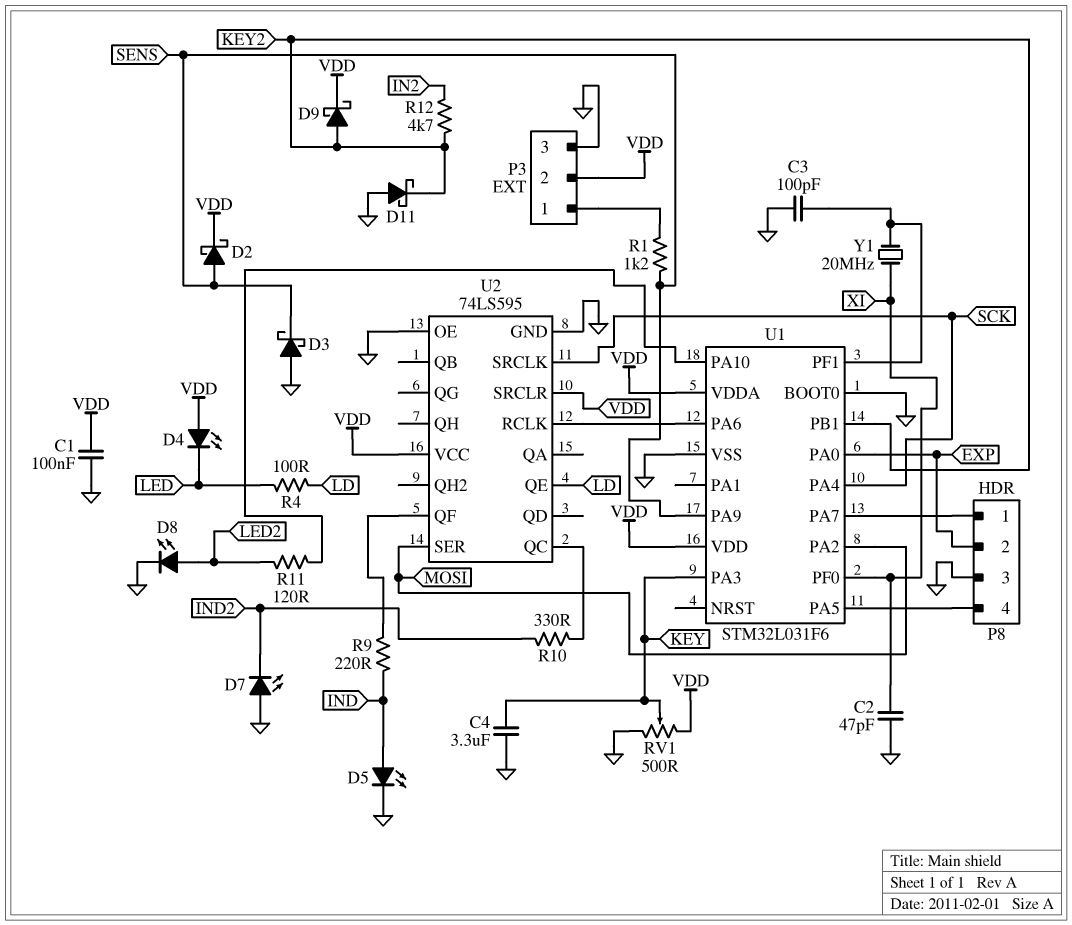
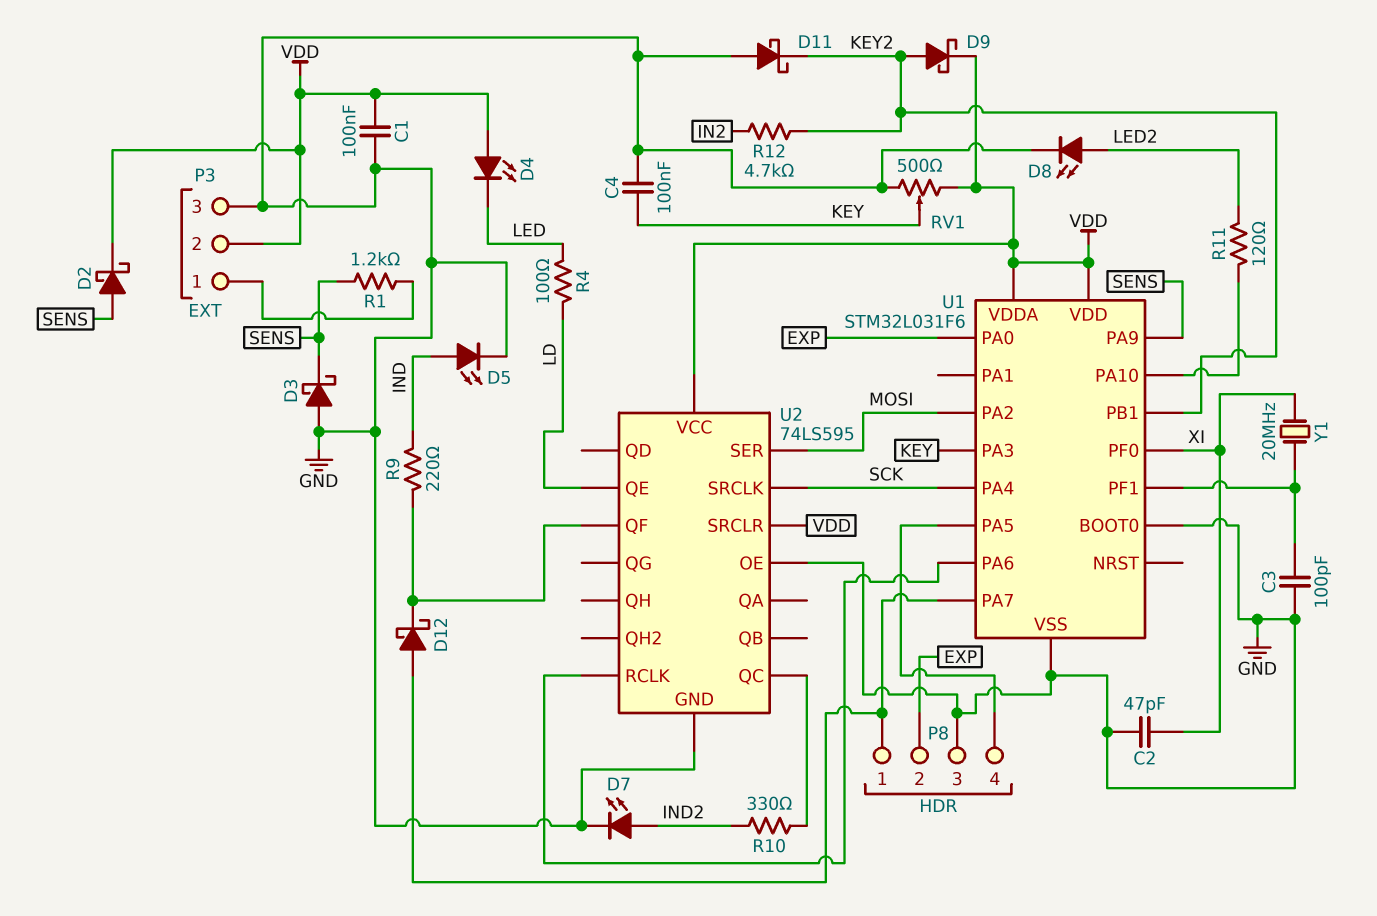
C4: 3.3uF (GND, KEY) -> 100nF (GND, KEY)
D7: LED (A GND, K IND2) -> LED (A IND2, K GND)
D12: none -> schottky (A P8/1, K U2/QF)

